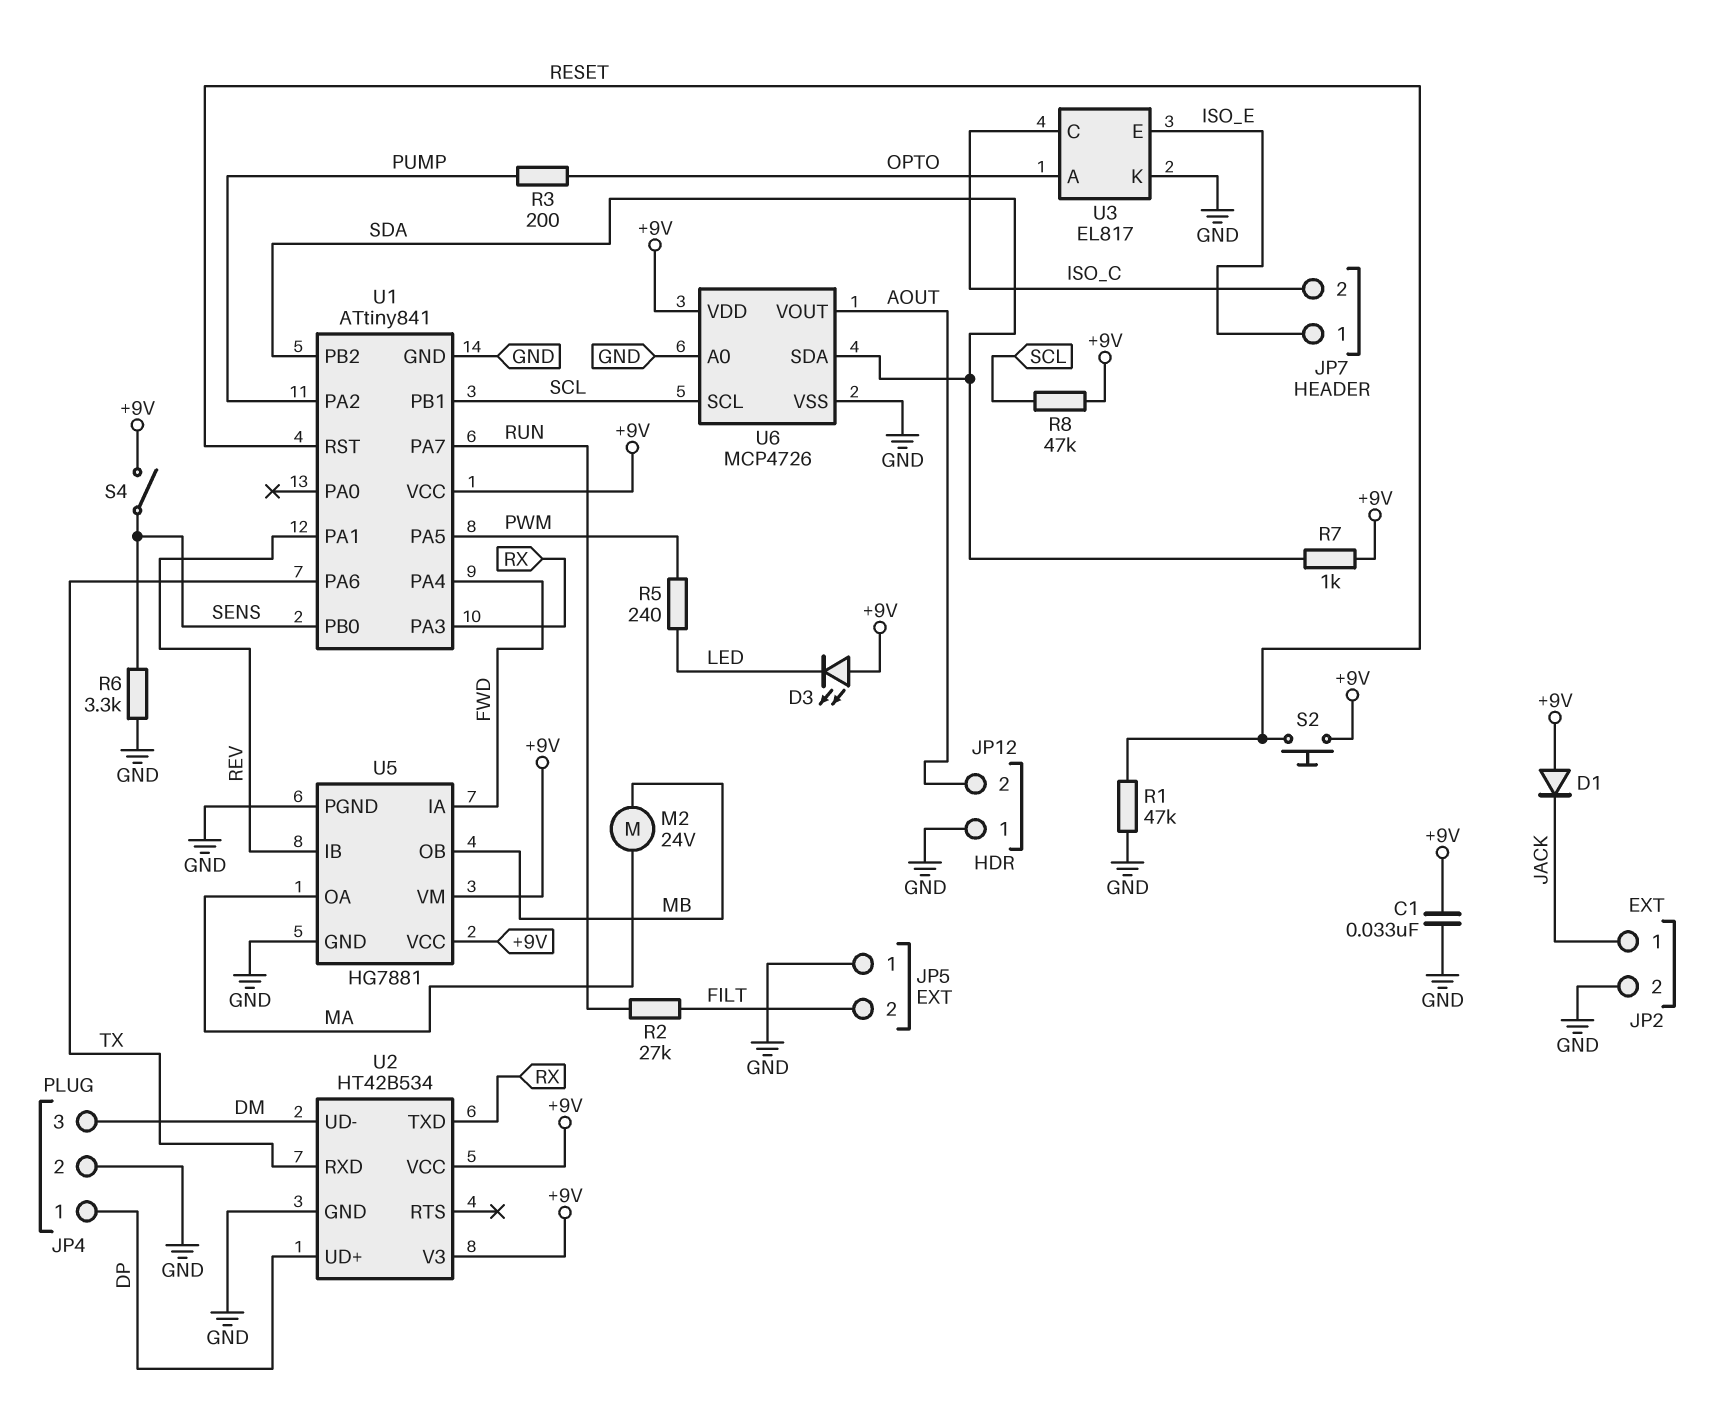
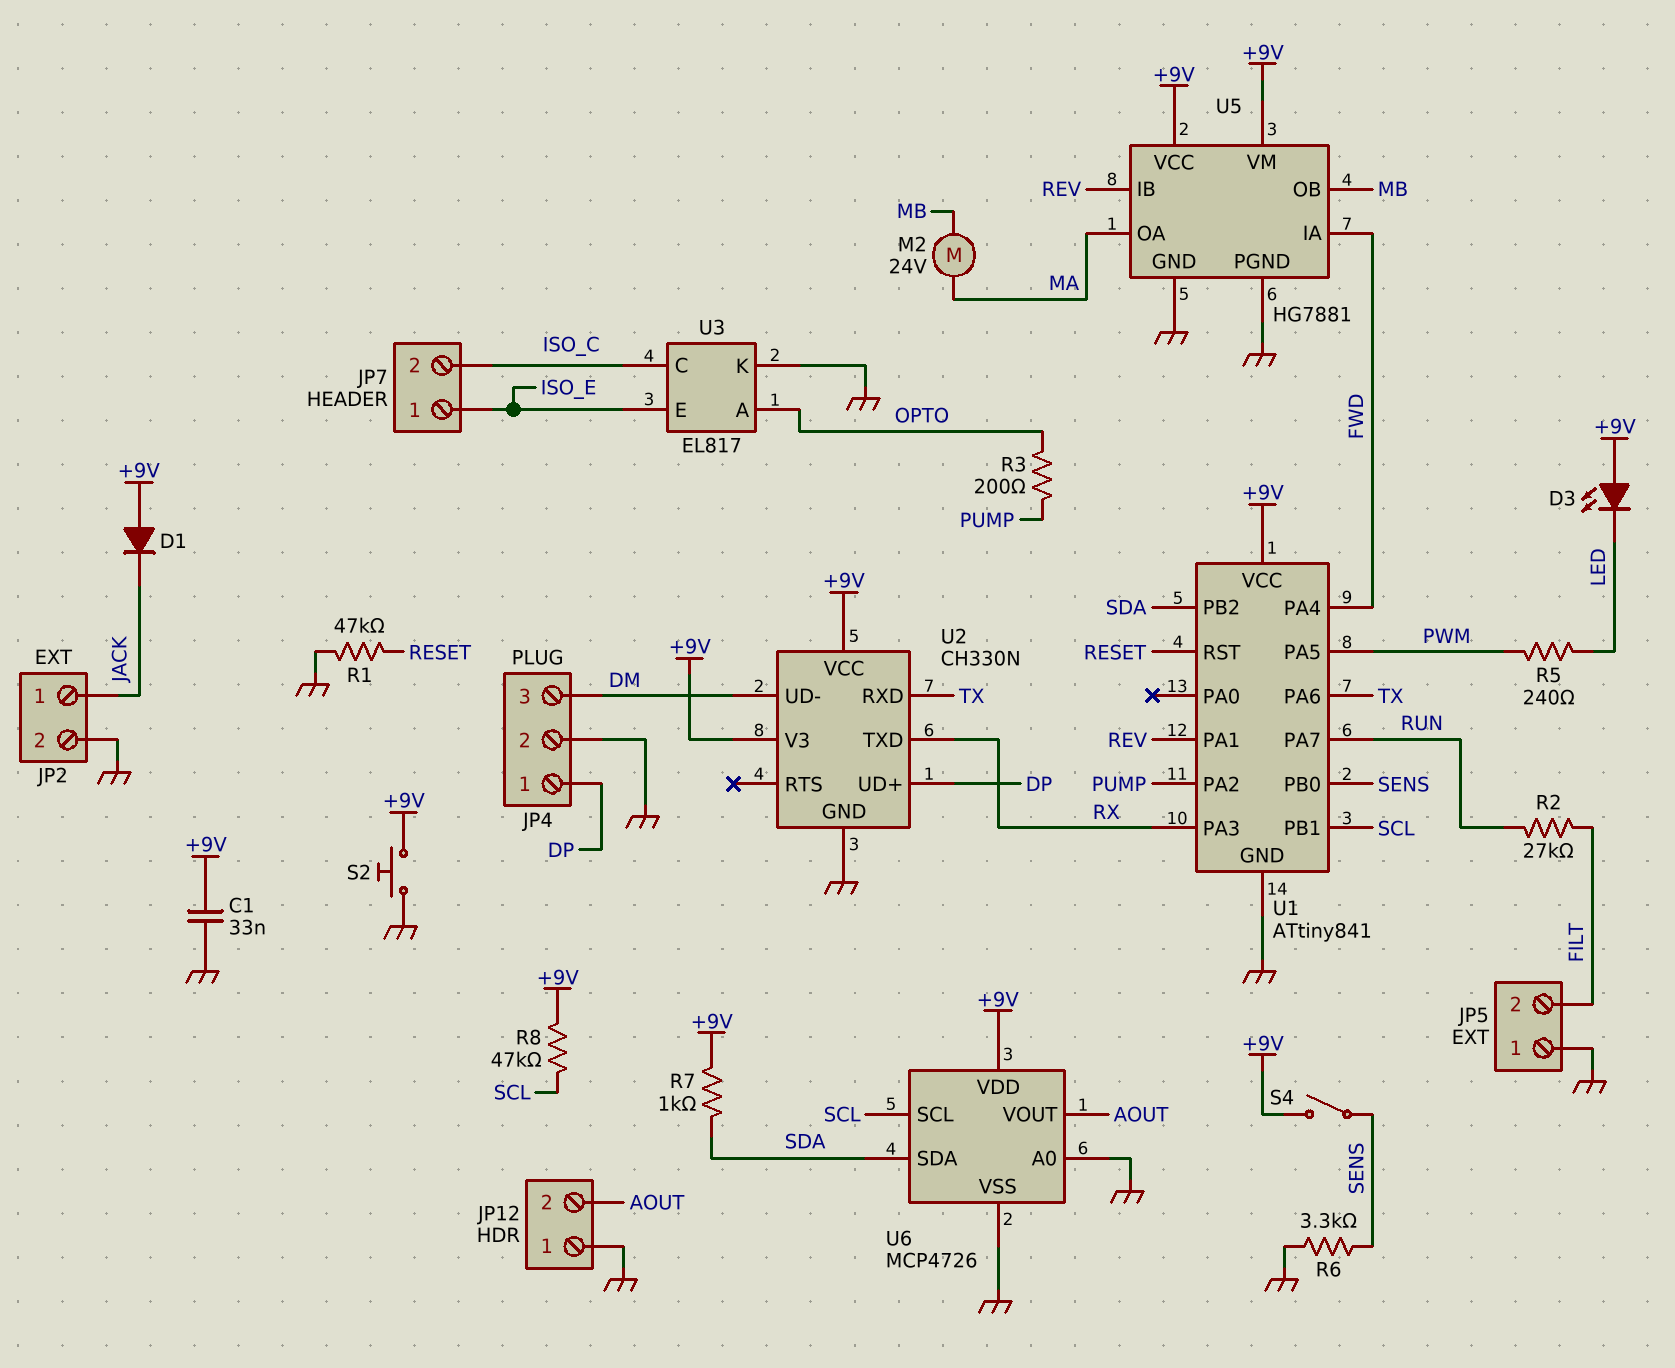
S2: button (+9V, RESET) -> button (+9V, GND)
U2: HT42B534 -> CH330N

